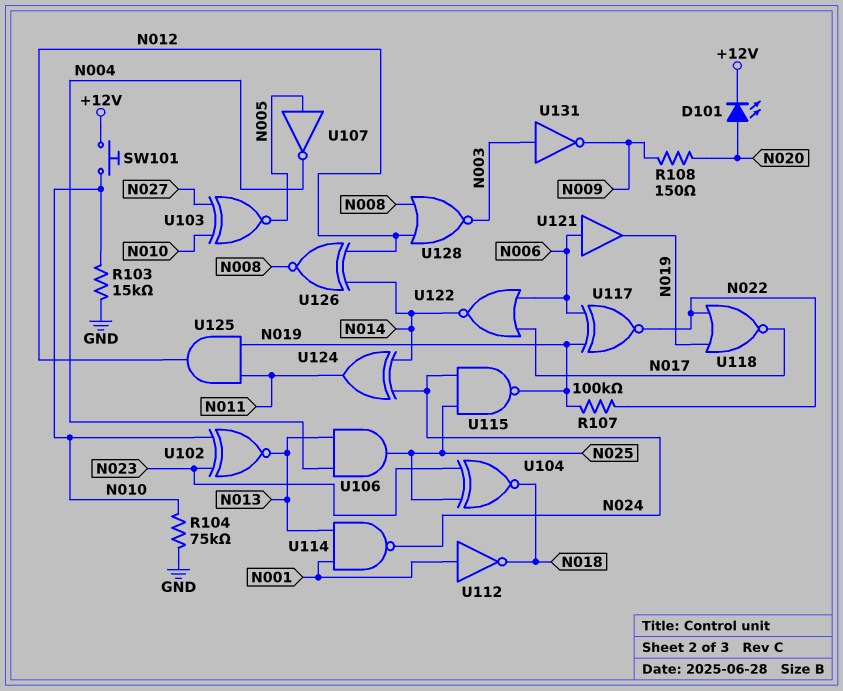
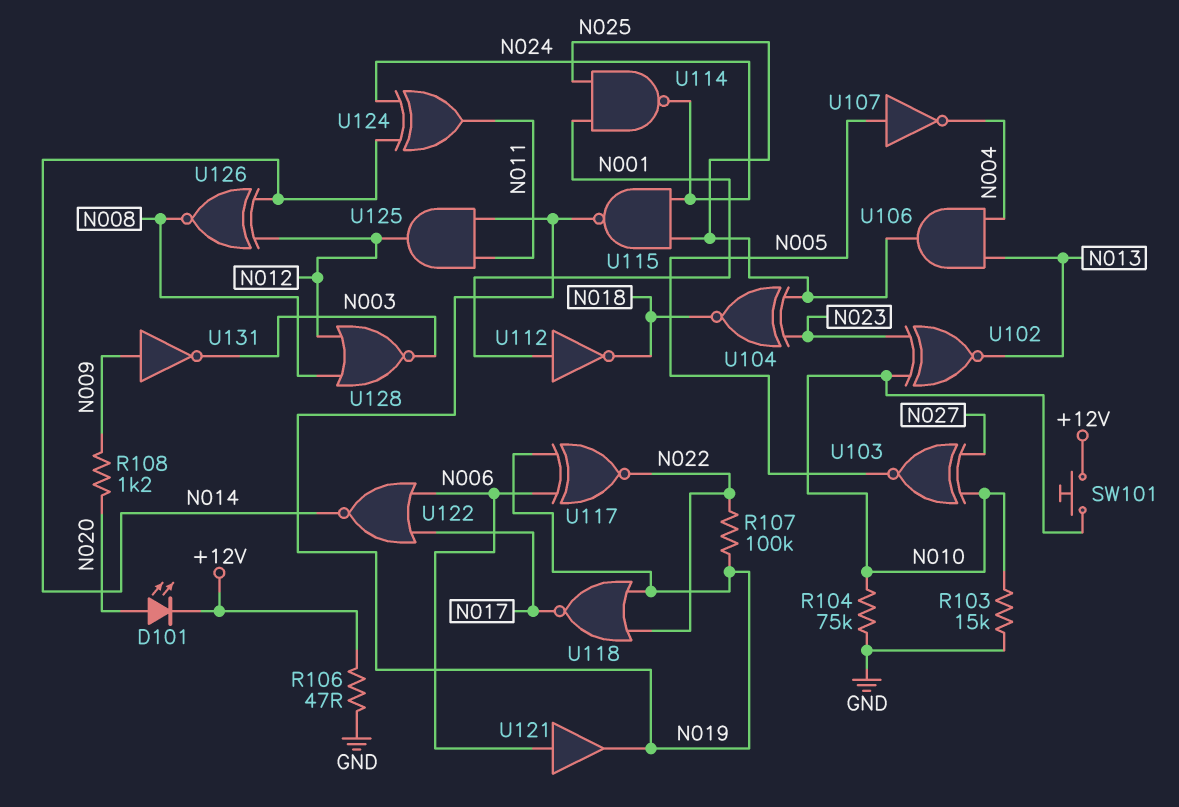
R106: none -> 47 (+12V, GND)
R108: 150 (N009, N020) -> 1.2k (N009, N020)
U114: NAND (in N001, in N013, out N024) -> NAND (in N001, in N025, out N024)
U131: NOT (in N003, out N009) -> NOT (in N009, out N003)

